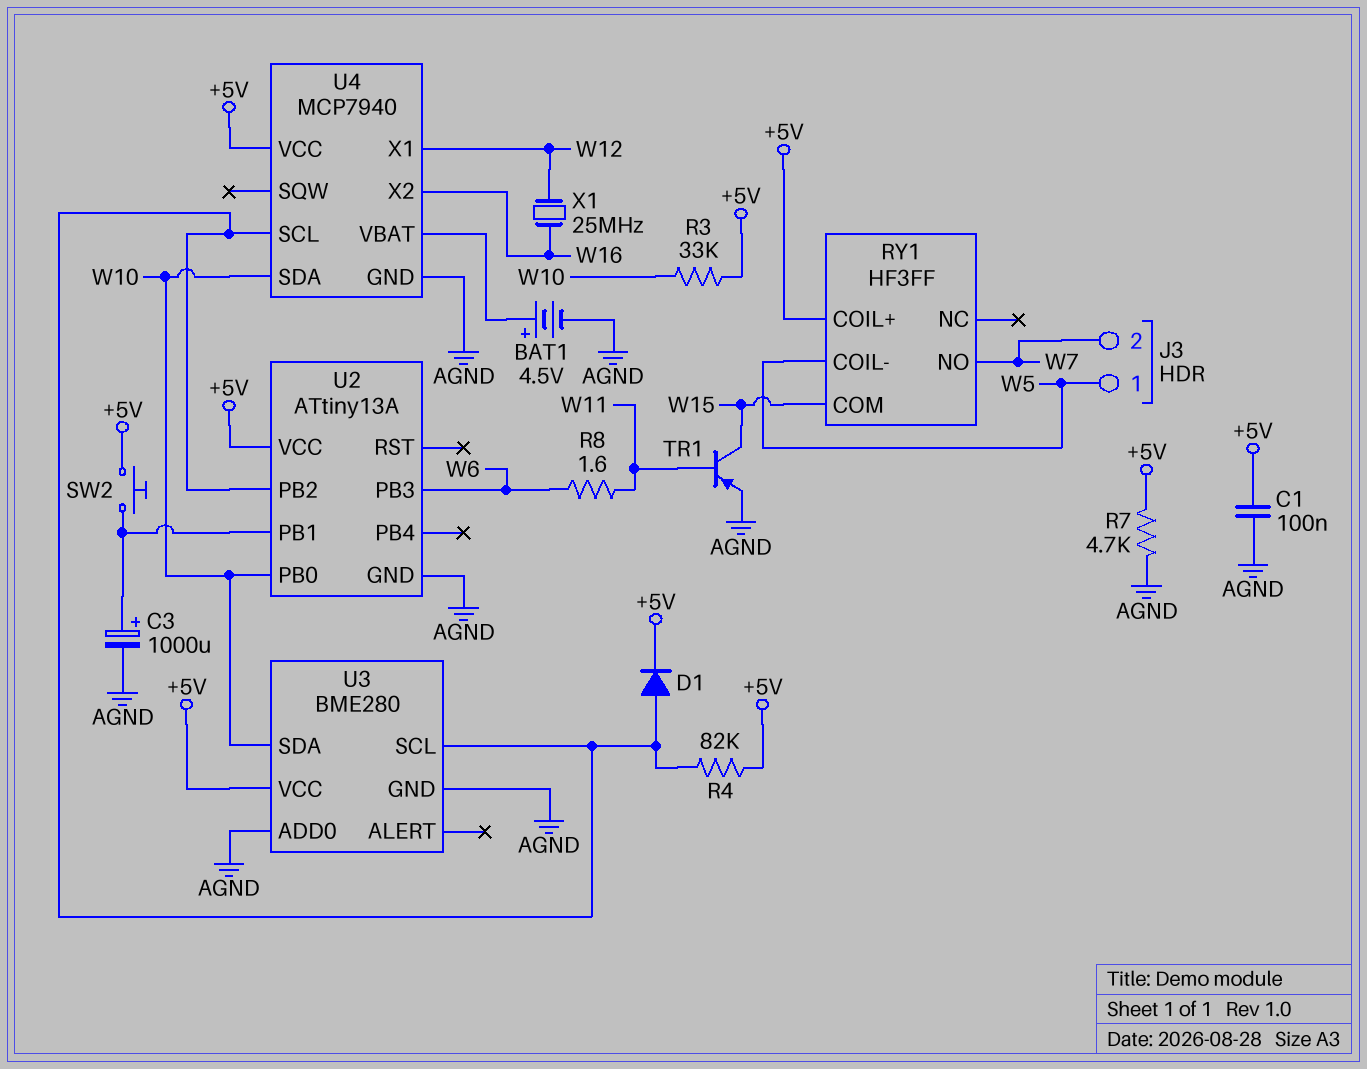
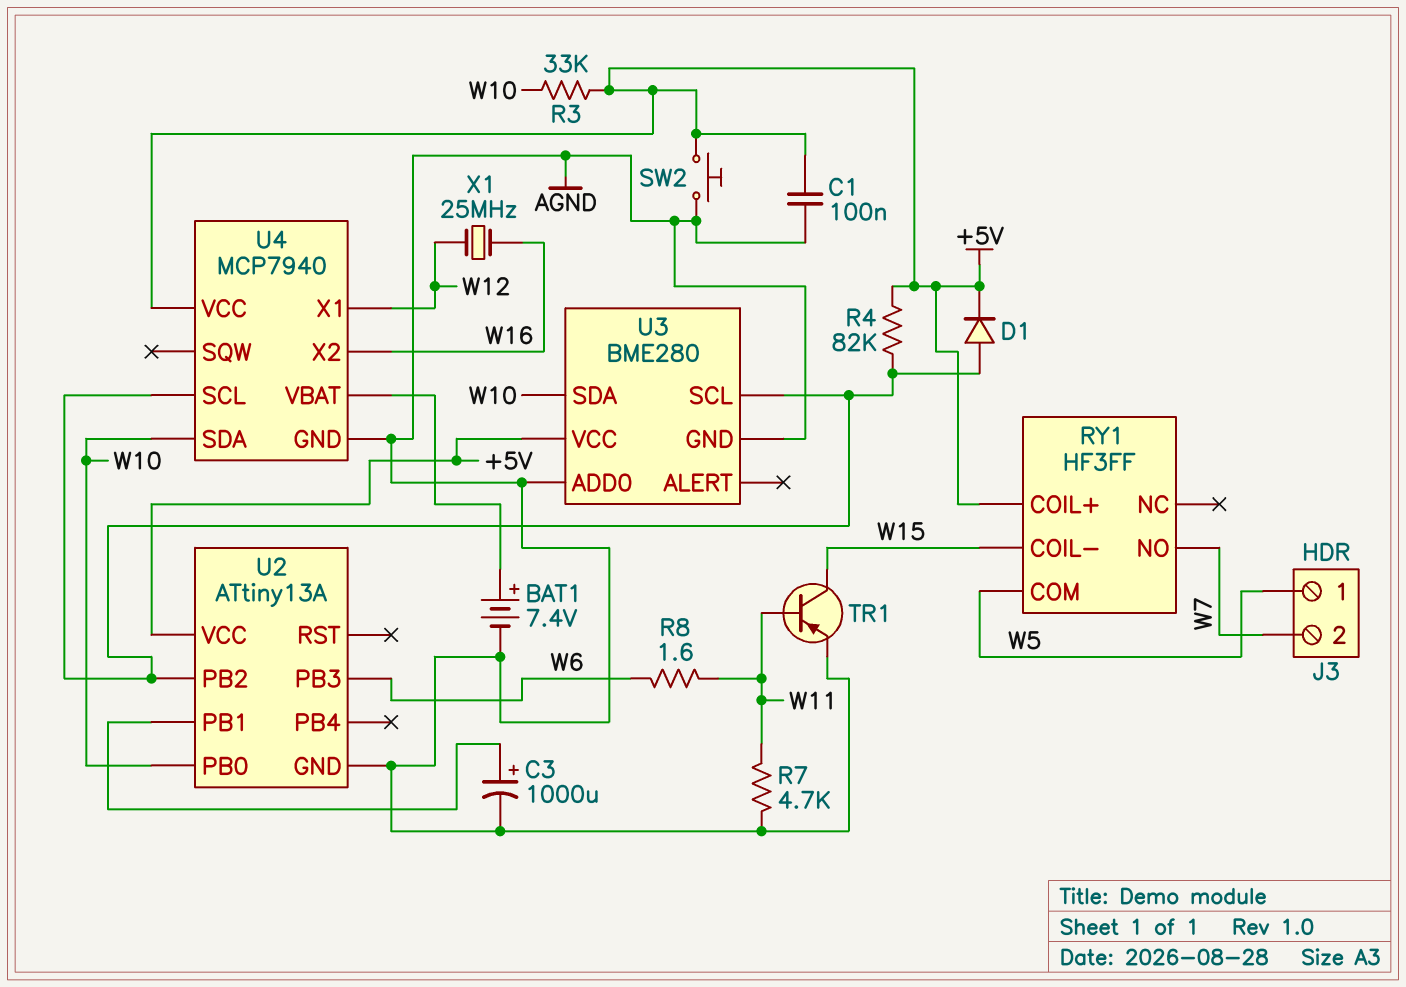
BAT1: 4.5V (plus U4/VBAT, minus AGND) -> 7.4V (plus U4/VBAT, minus AGND)
R7: 4.7k (+5V, AGND) -> 4.7k (AGND, W11)
RY1 pin COIL-: W5 -> W15
RY1 pin COM: W15 -> W5
SW2: button (+5V, U2/PB1) -> button (+5V, AGND)

